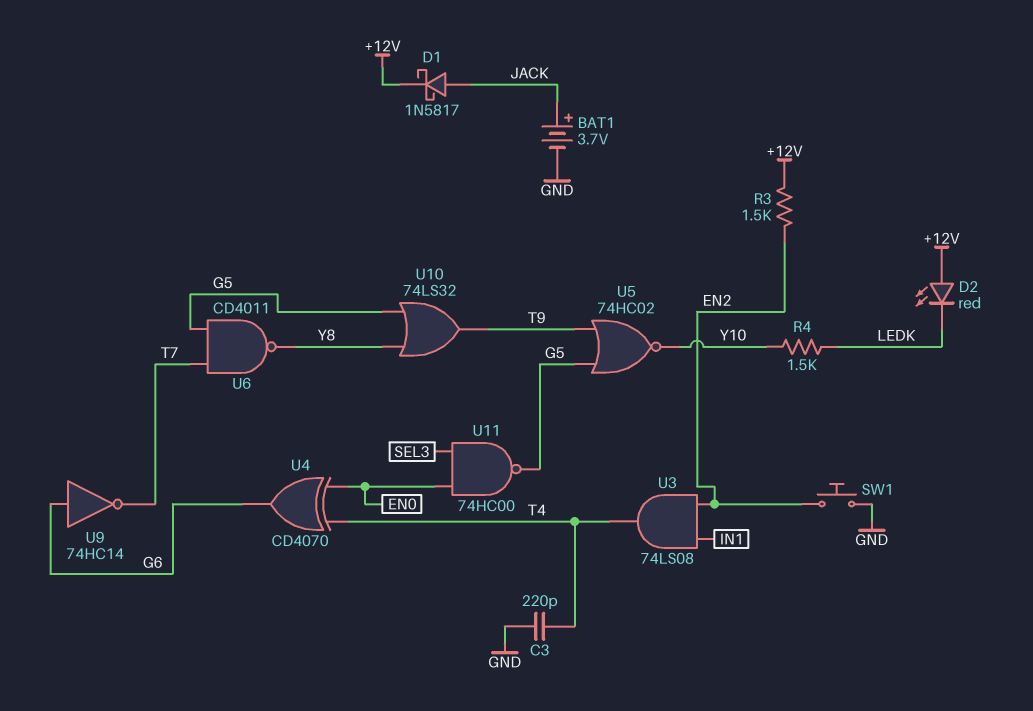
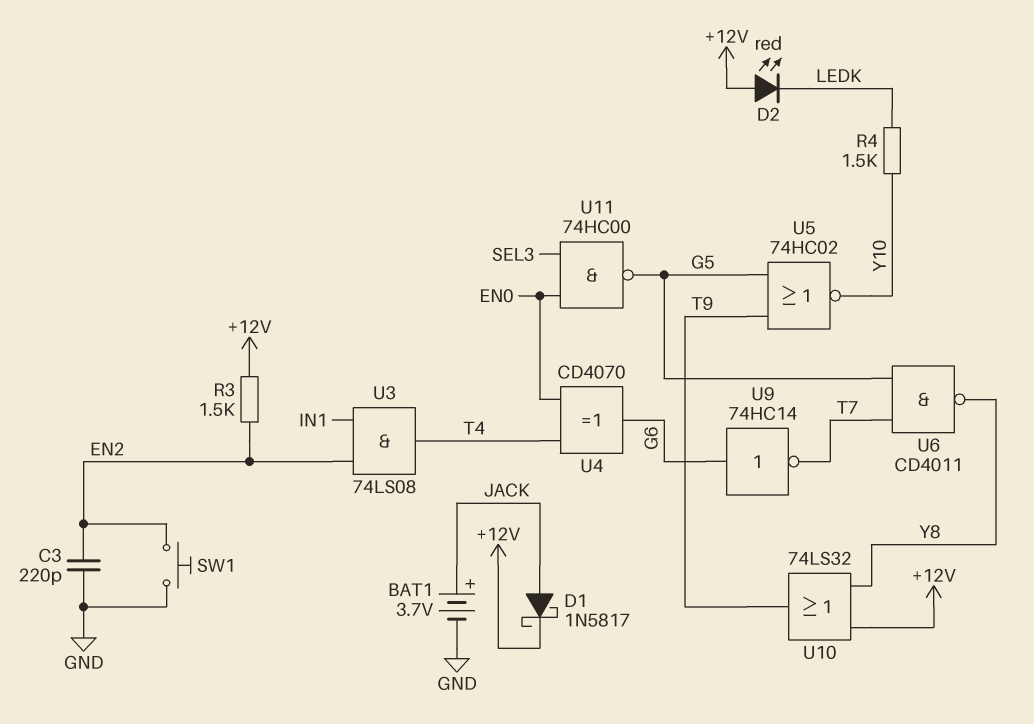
C3: 220pF (GND, T4) -> 220pF (EN2, GND)
U10: OR 74LS32 (in G5, in Y8, out T9) -> OR 74LS32 (in +12V, in Y8, out T9)

